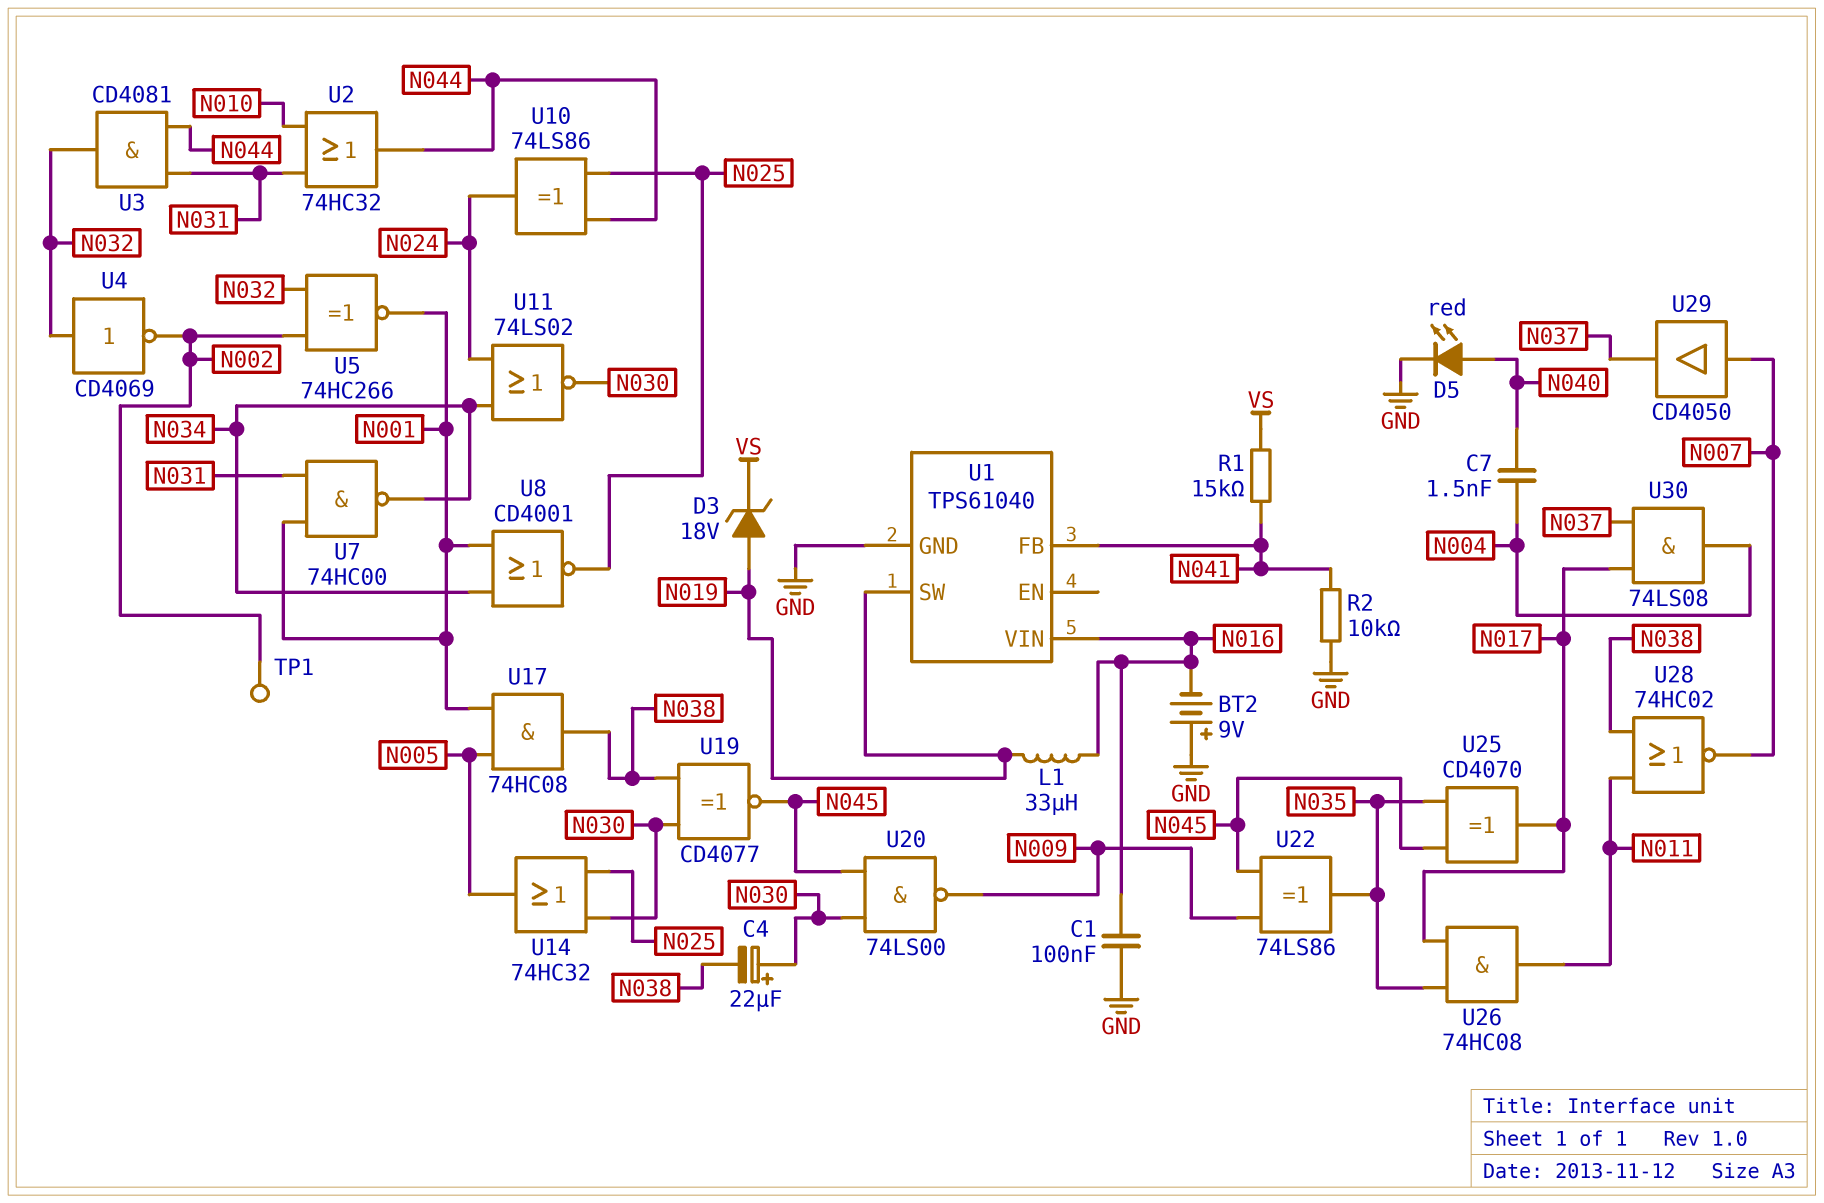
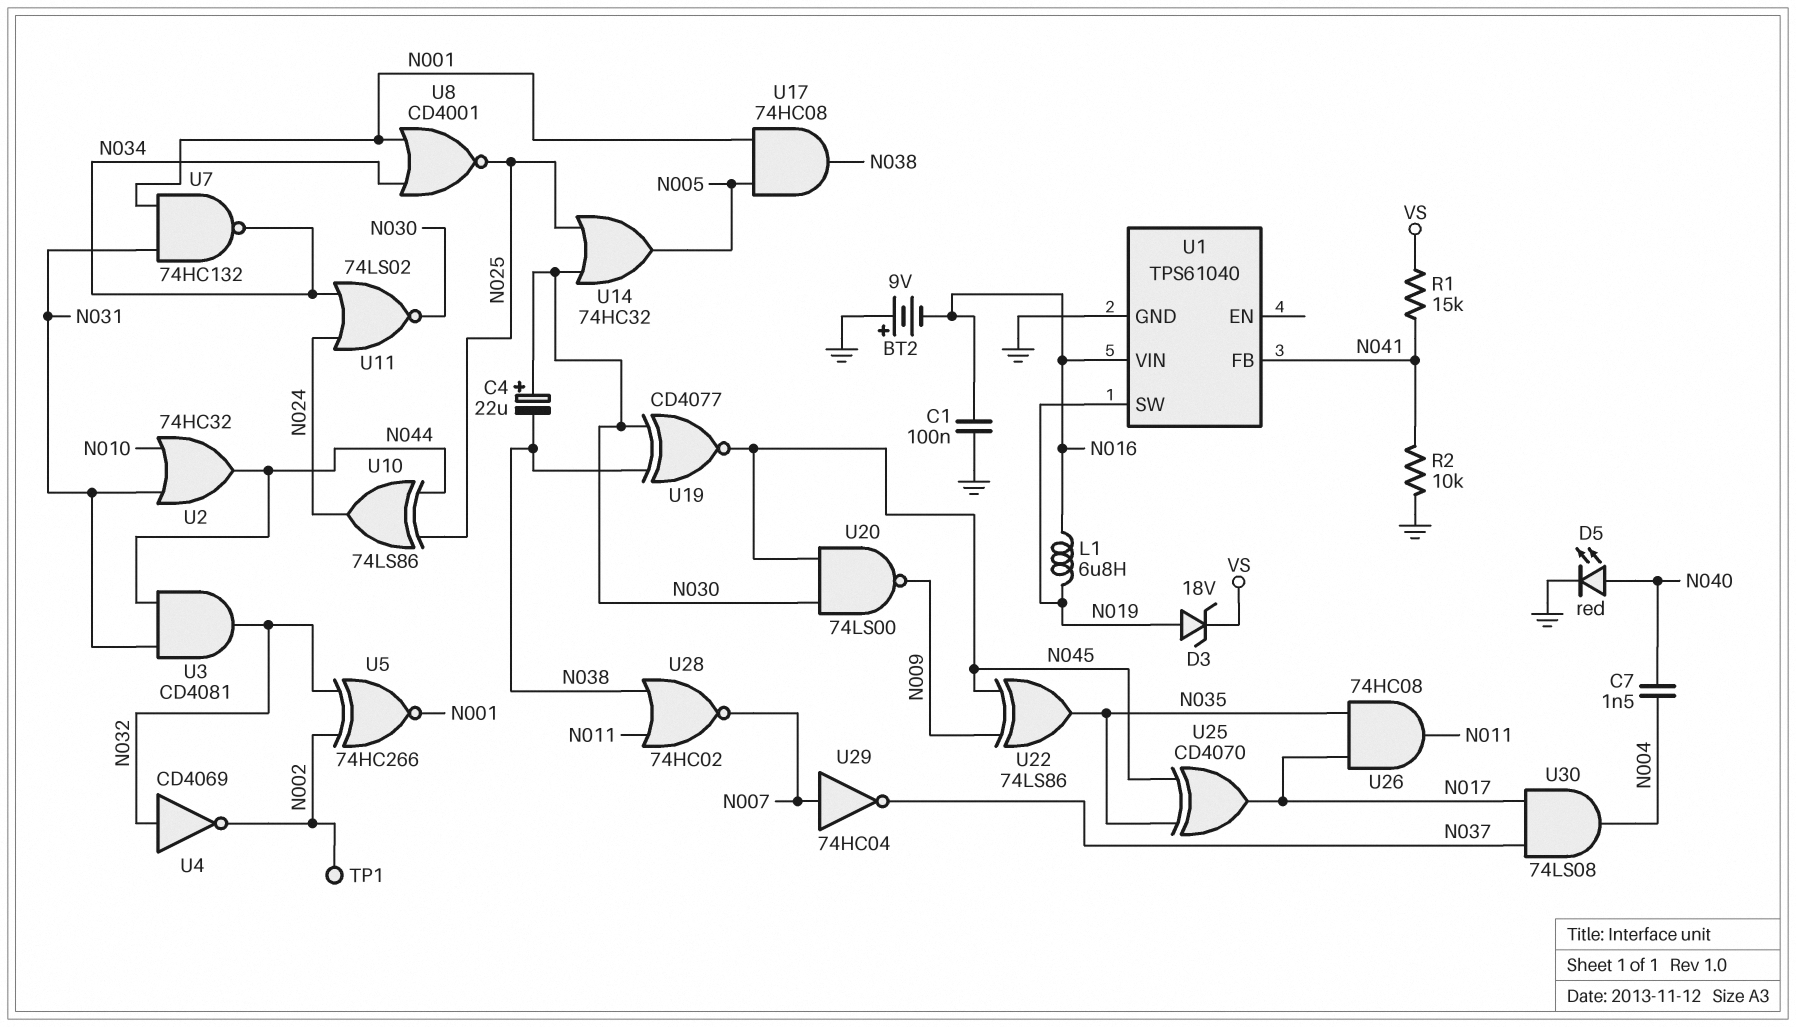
L1: 33uH (N016, N019) -> 6.8uH (N016, N019)
U7: NAND 74HC00 (in N001, in N031, out N034) -> NAND 74HC132 (in N001, in N031, out N034)
U29: buffer CD4050 (in N007, out N037) -> NOT 74HC04 (in N007, out N037)

